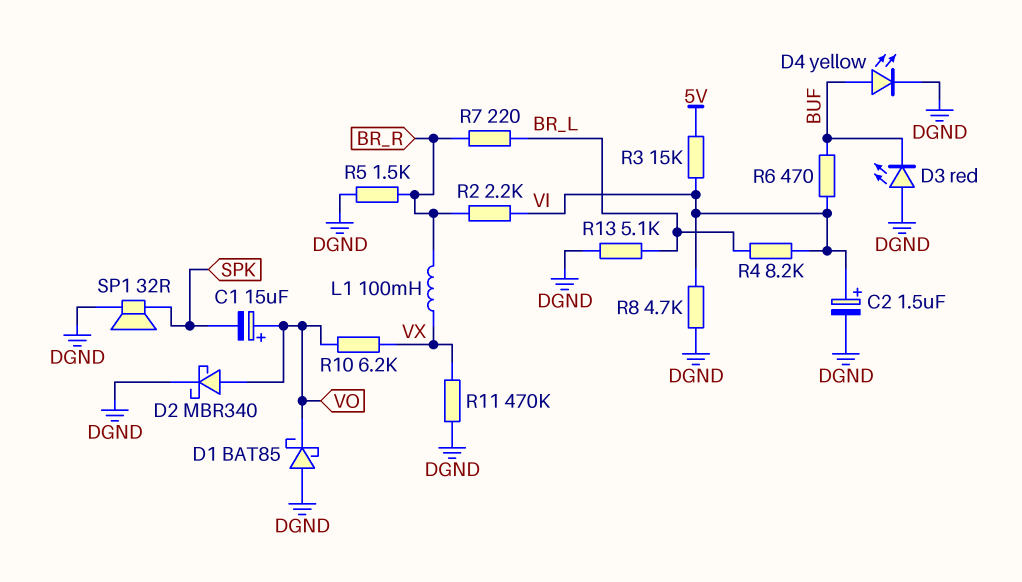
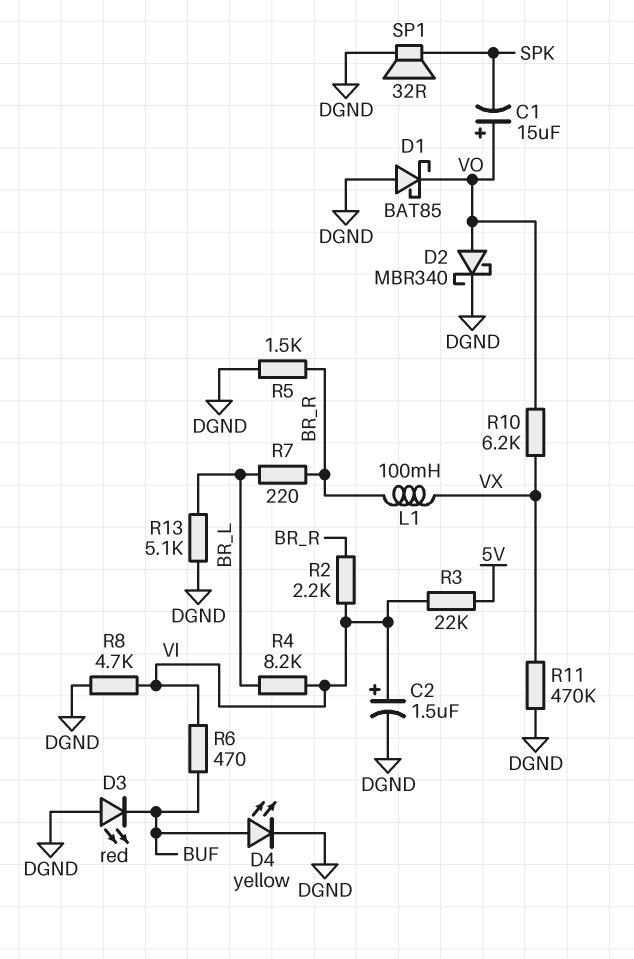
R3: 15k (5V, VI) -> 22k (5V, VI)

